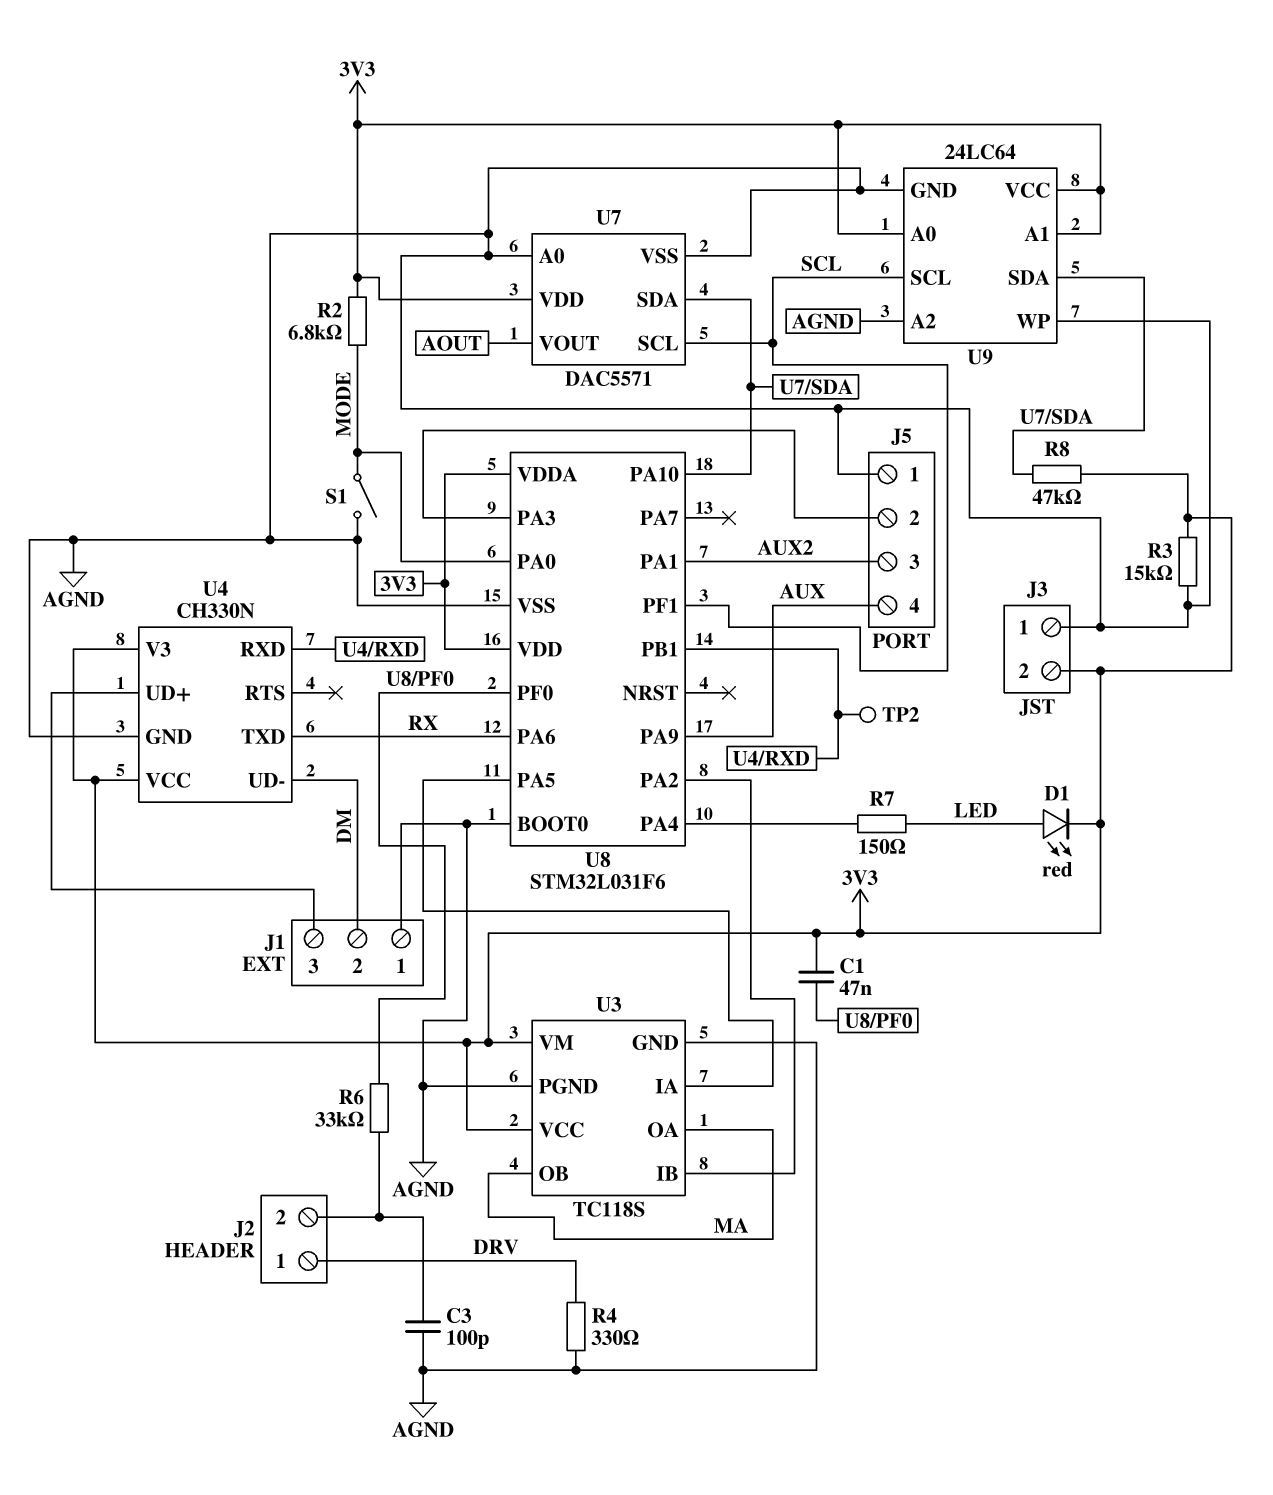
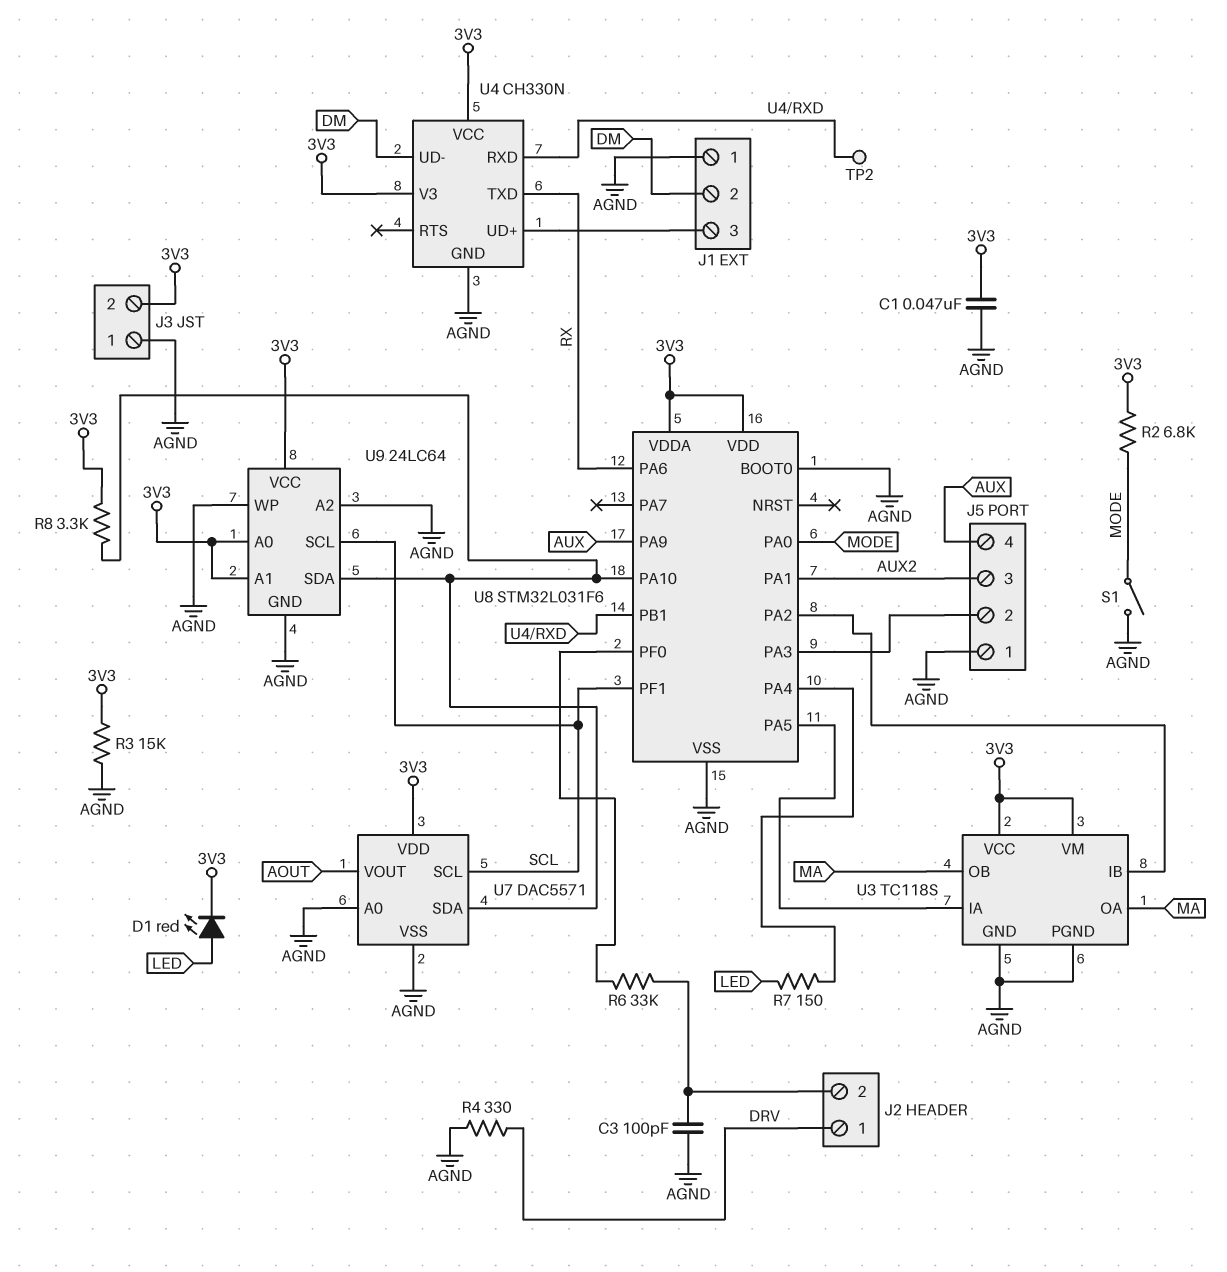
C1: 47nF (3V3, U8/PF0) -> 47nF (3V3, AGND)
R8: 47k (3V3, U7/SDA) -> 3.3k (3V3, U7/SDA)

